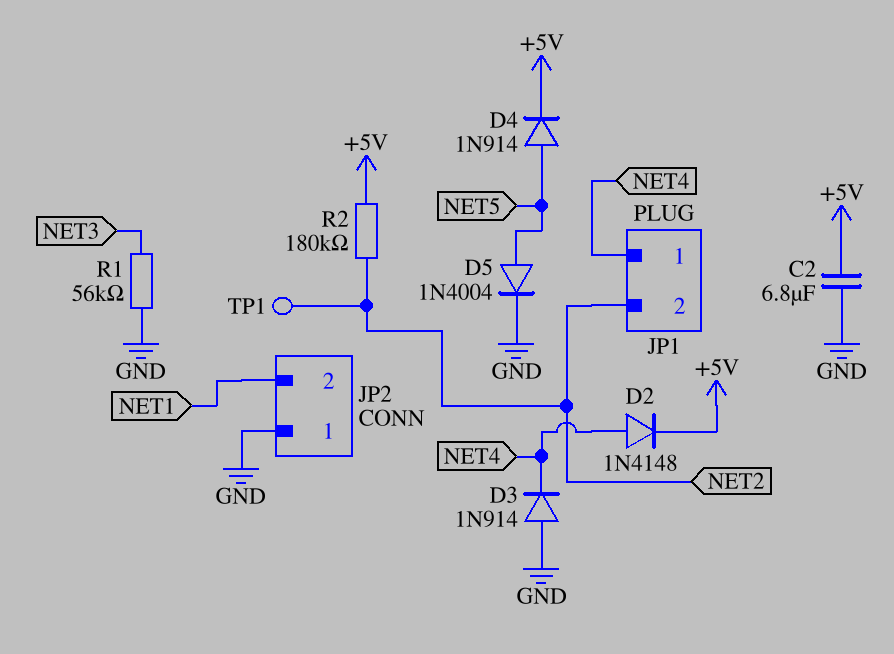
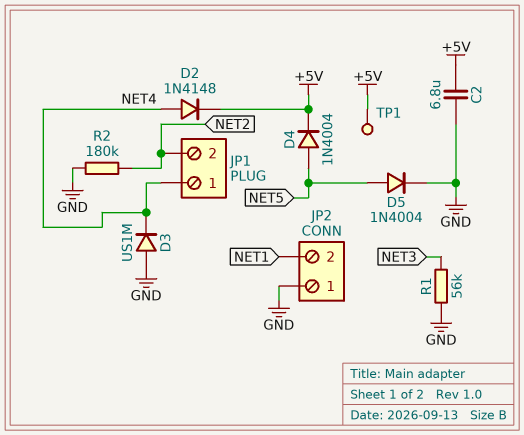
D3: diode 1N914 (A GND, K NET4) -> diode US1M (A GND, K NET4)
D4: diode 1N914 (A NET5, K +5V) -> diode 1N4004 (A NET5, K +5V)
R2: 180k (+5V, NET2) -> 180k (GND, NET2)
TP1: test point (NET2) -> test point (+5V)

